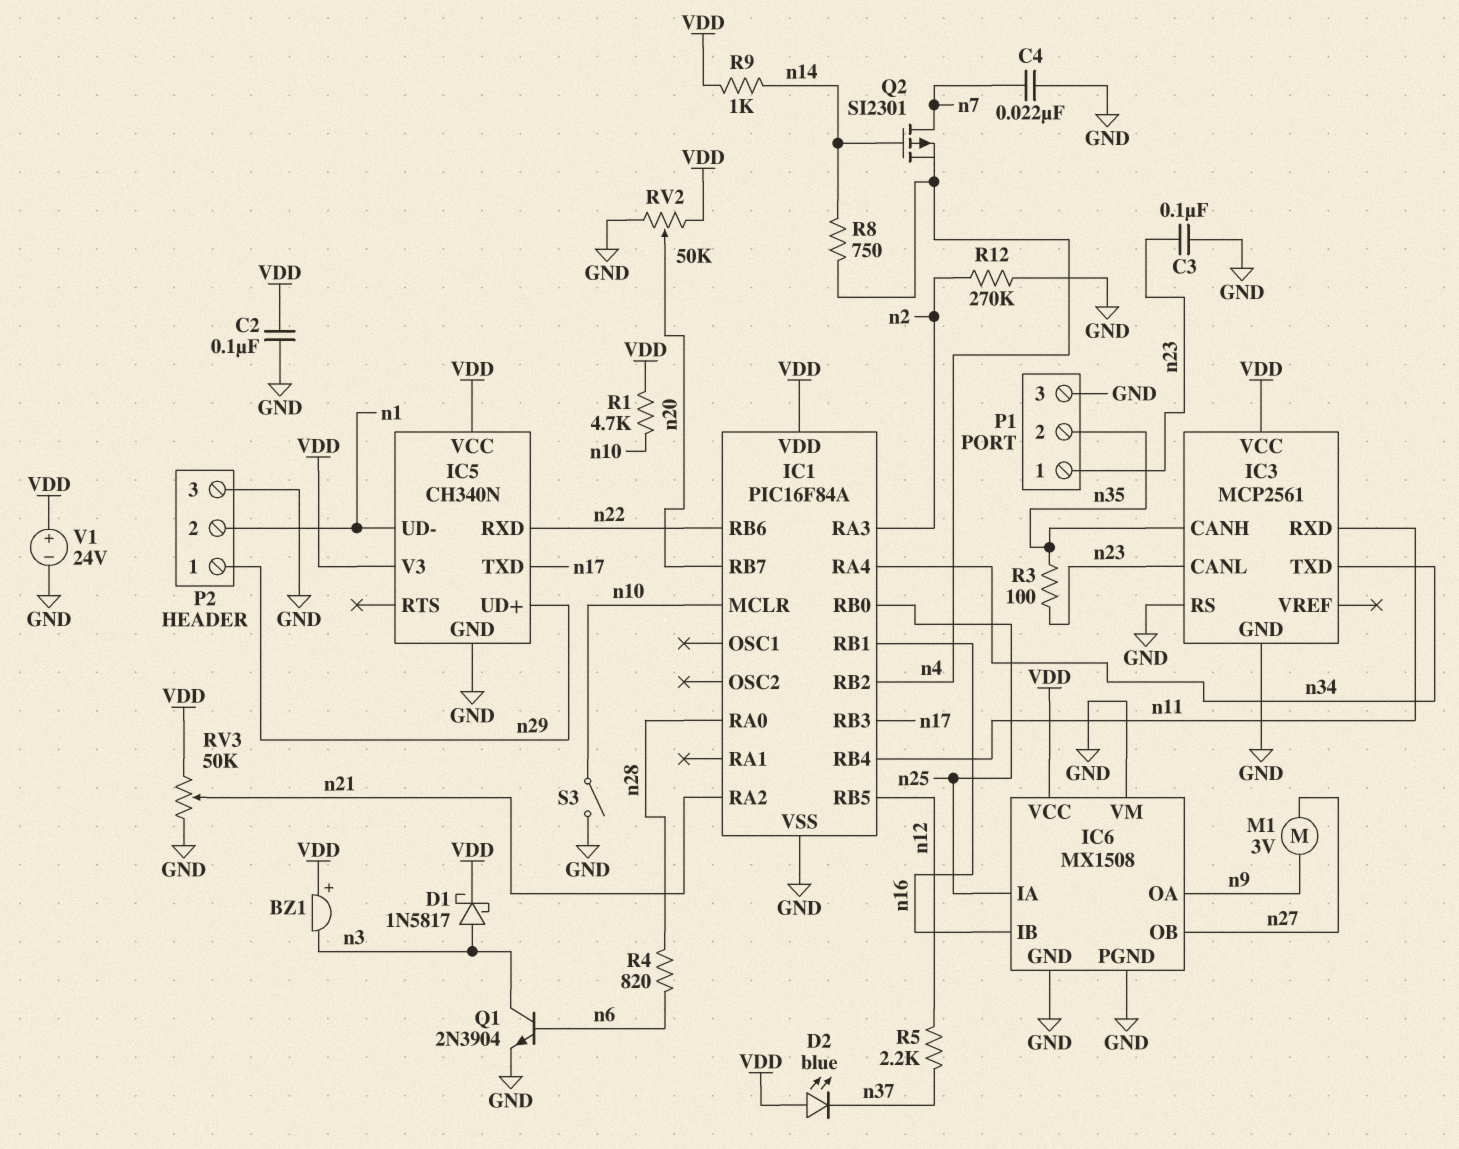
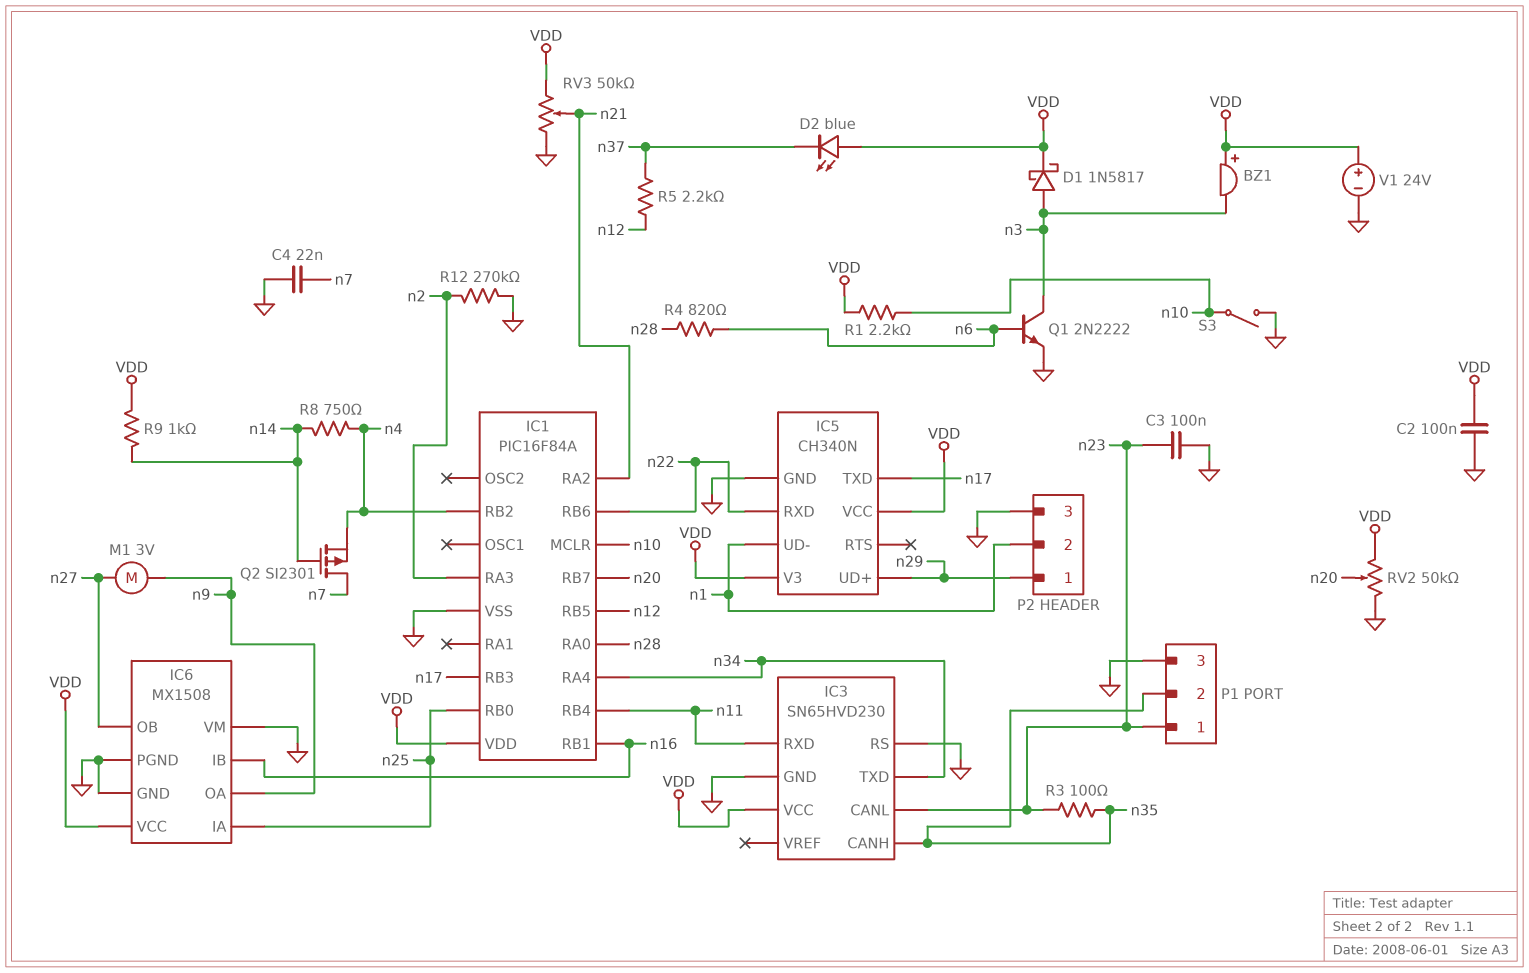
IC3: MCP2561 -> SN65HVD230
Q1: NPN 2N3904 (B n6, C n3, E GND) -> NPN 2N2222 (B n6, C n3, E GND)
R1: 4.7k (VDD, n10) -> 2.2k (VDD, n10)

